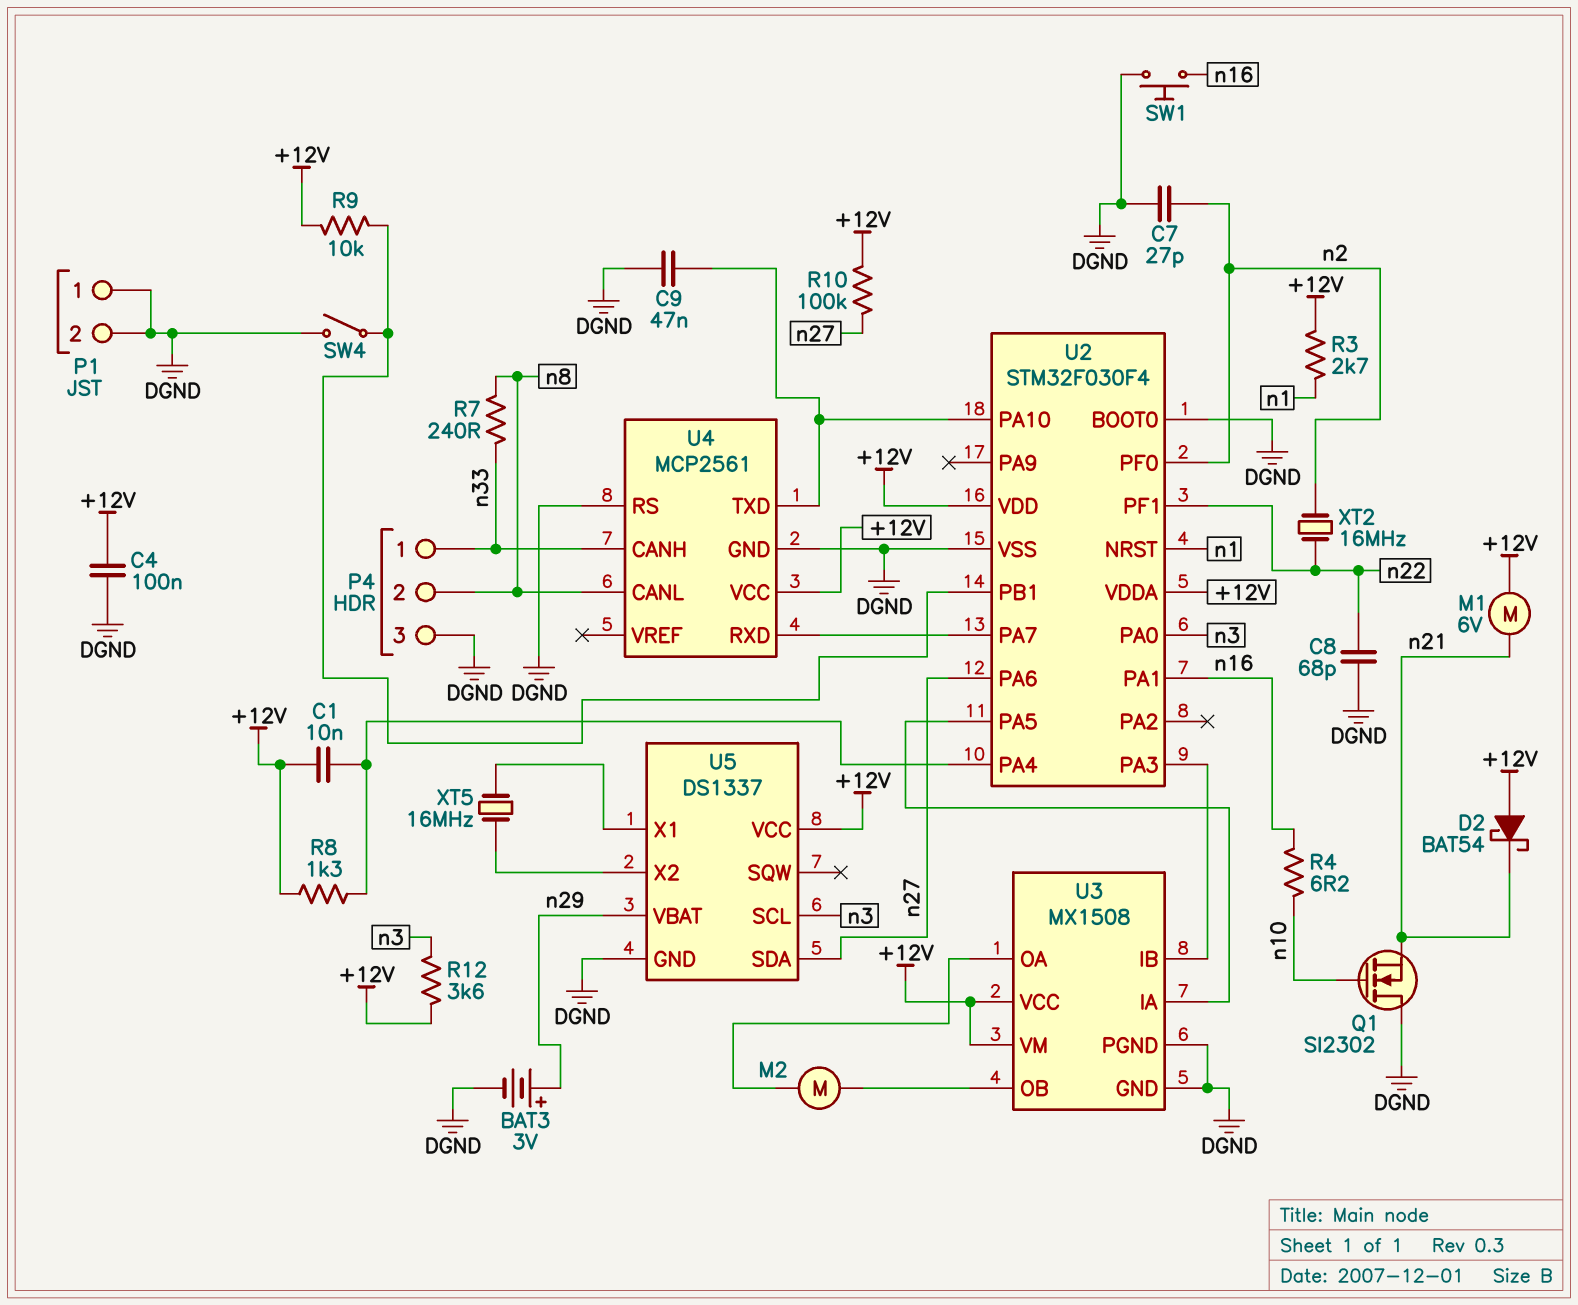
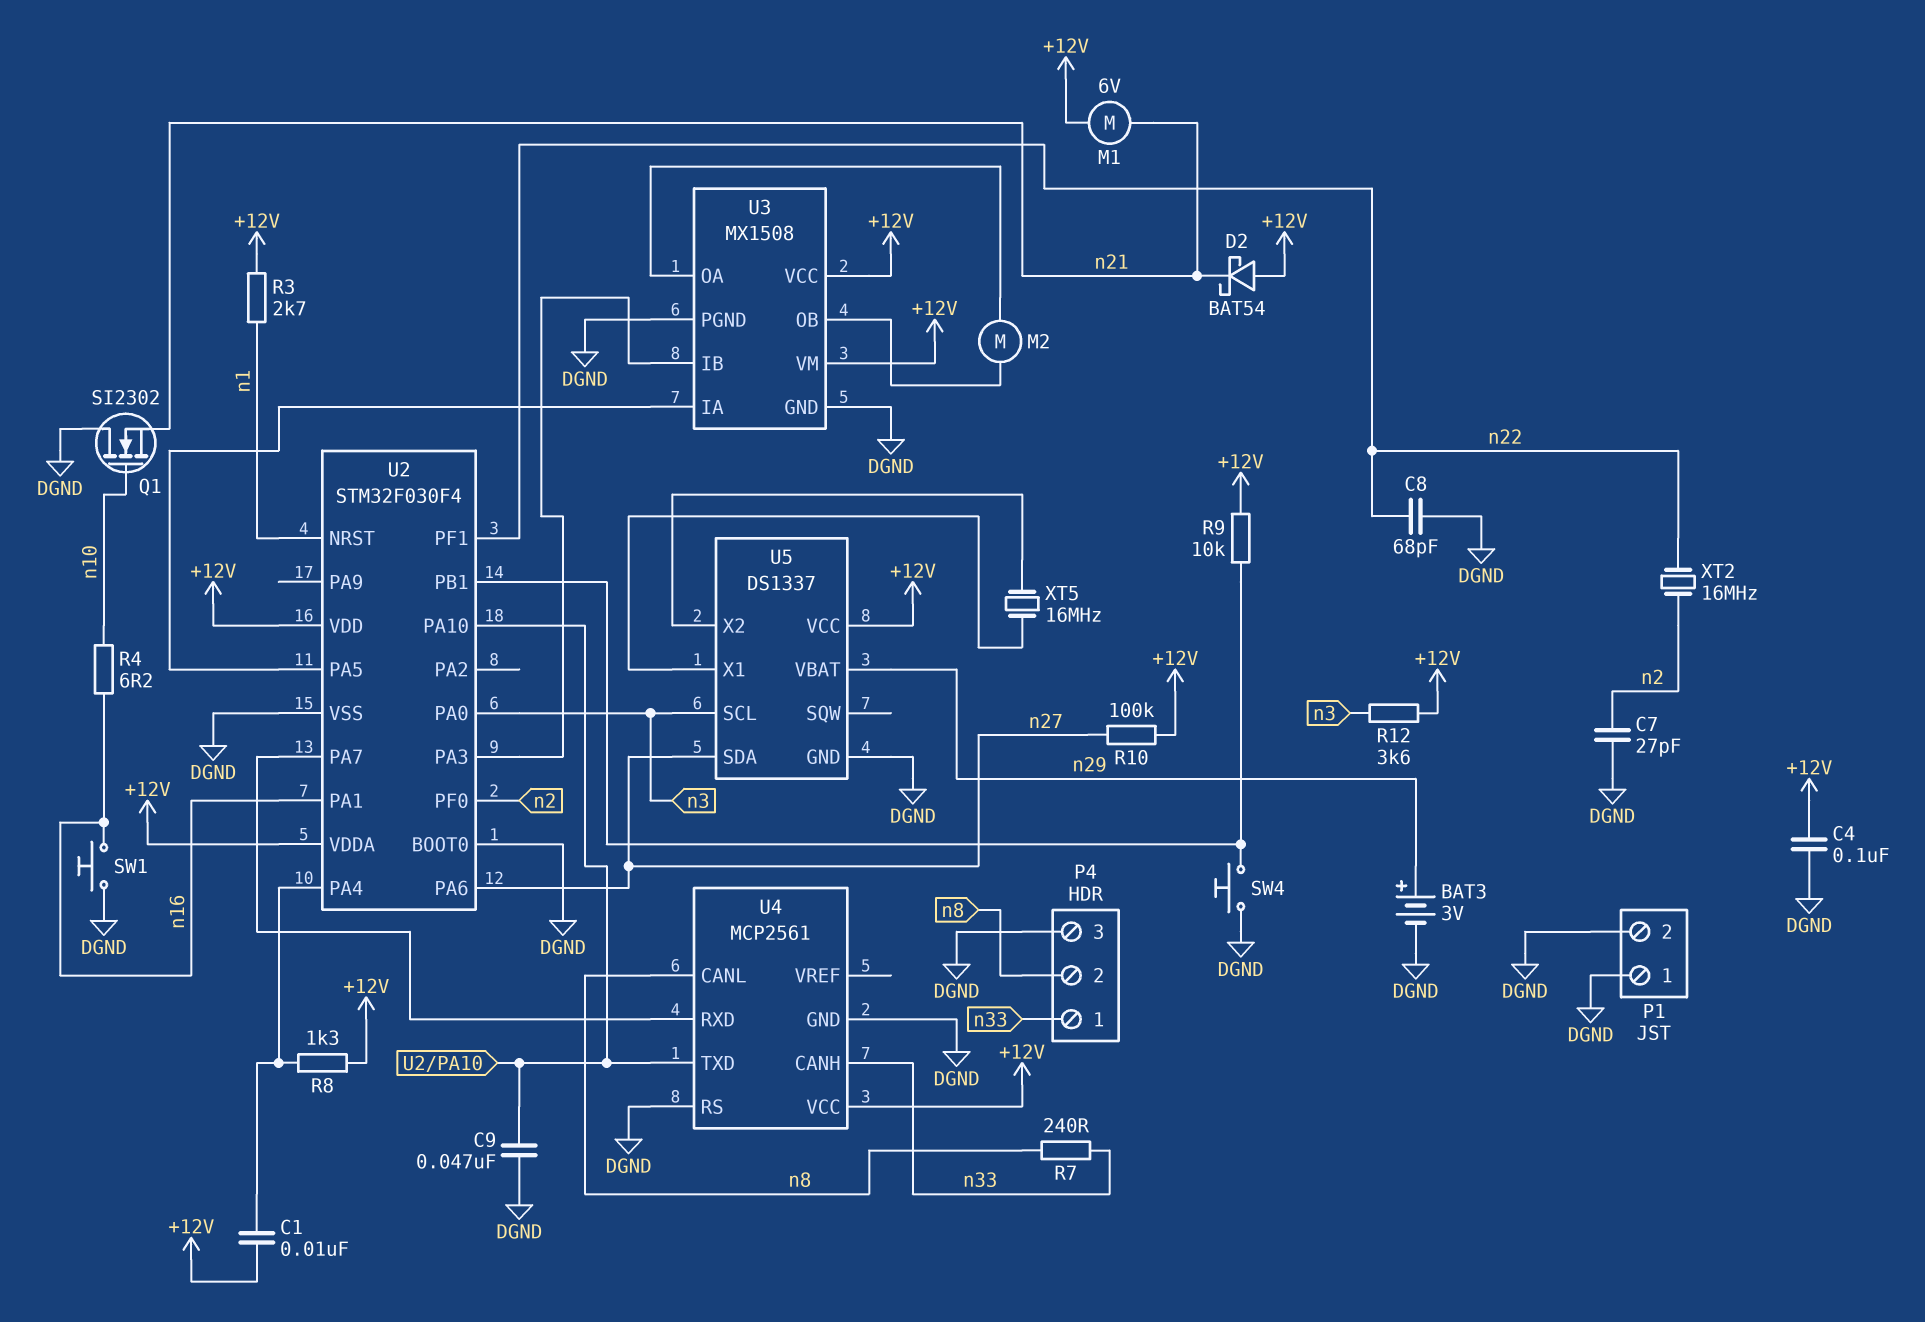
SW4: switch (DGND, U2/PB1) -> button (DGND, U2/PB1)

